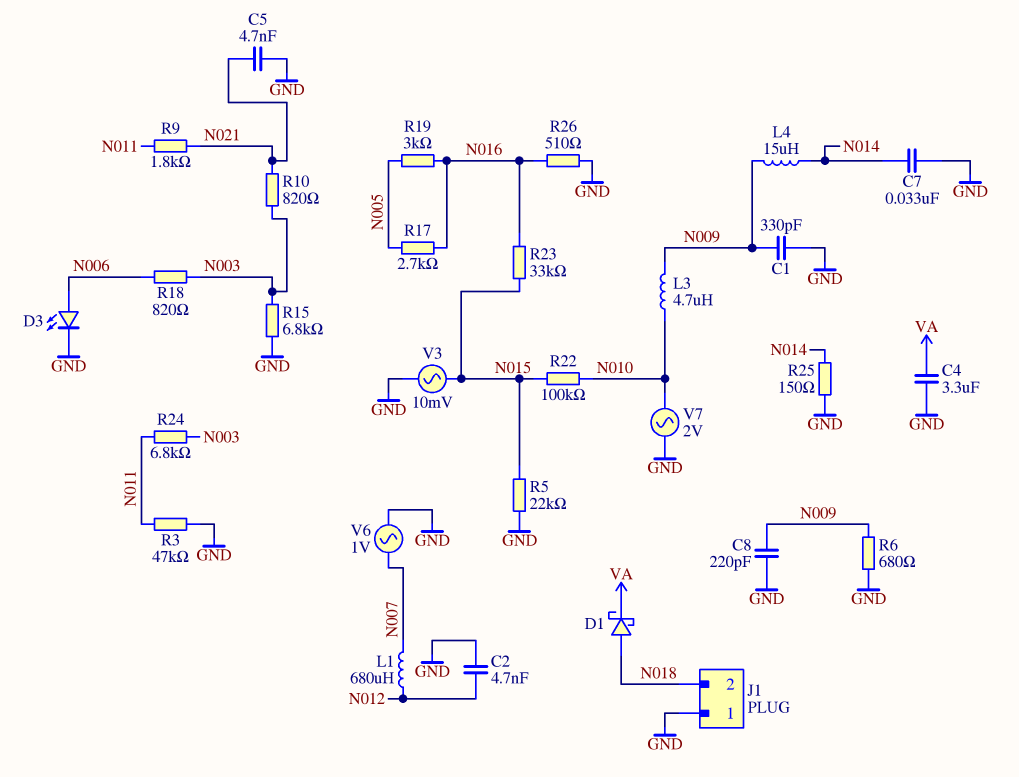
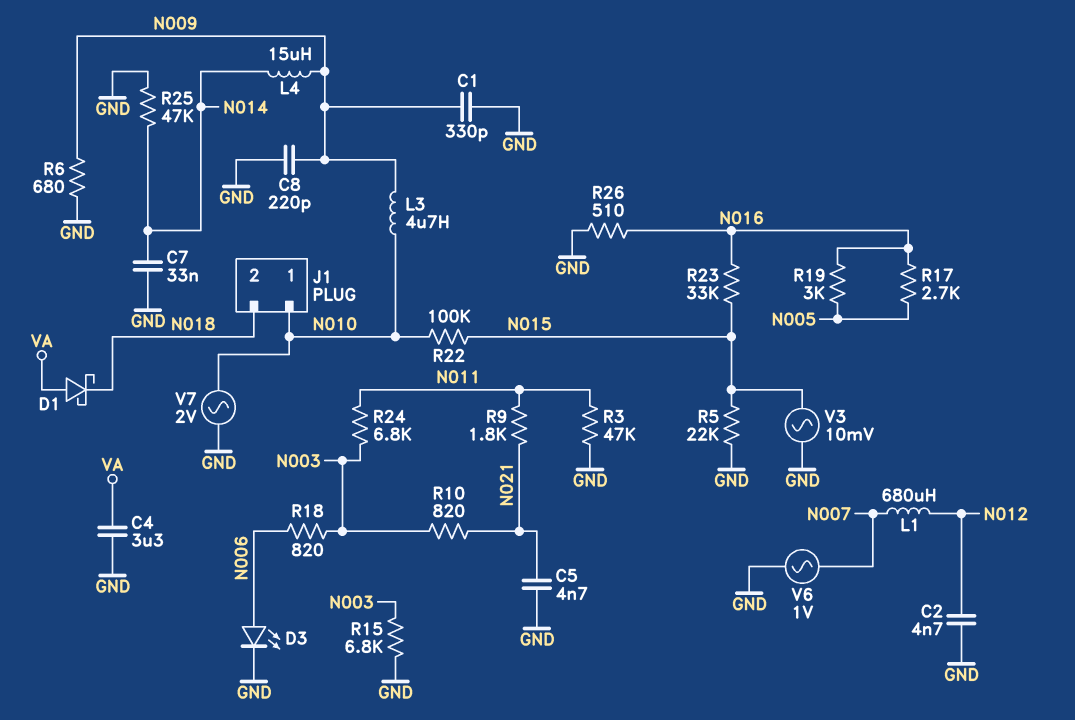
D1: schottky (A N018, K VA) -> schottky (A VA, K N018)
J1 pin 1: GND -> N010
R25: 150 (GND, N014) -> 47k (GND, N014)

